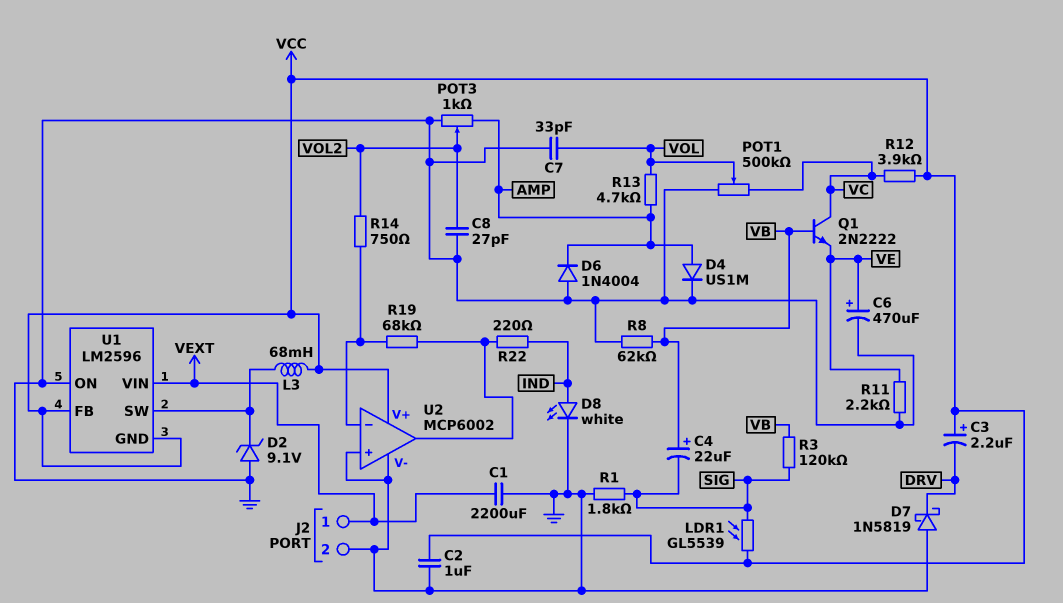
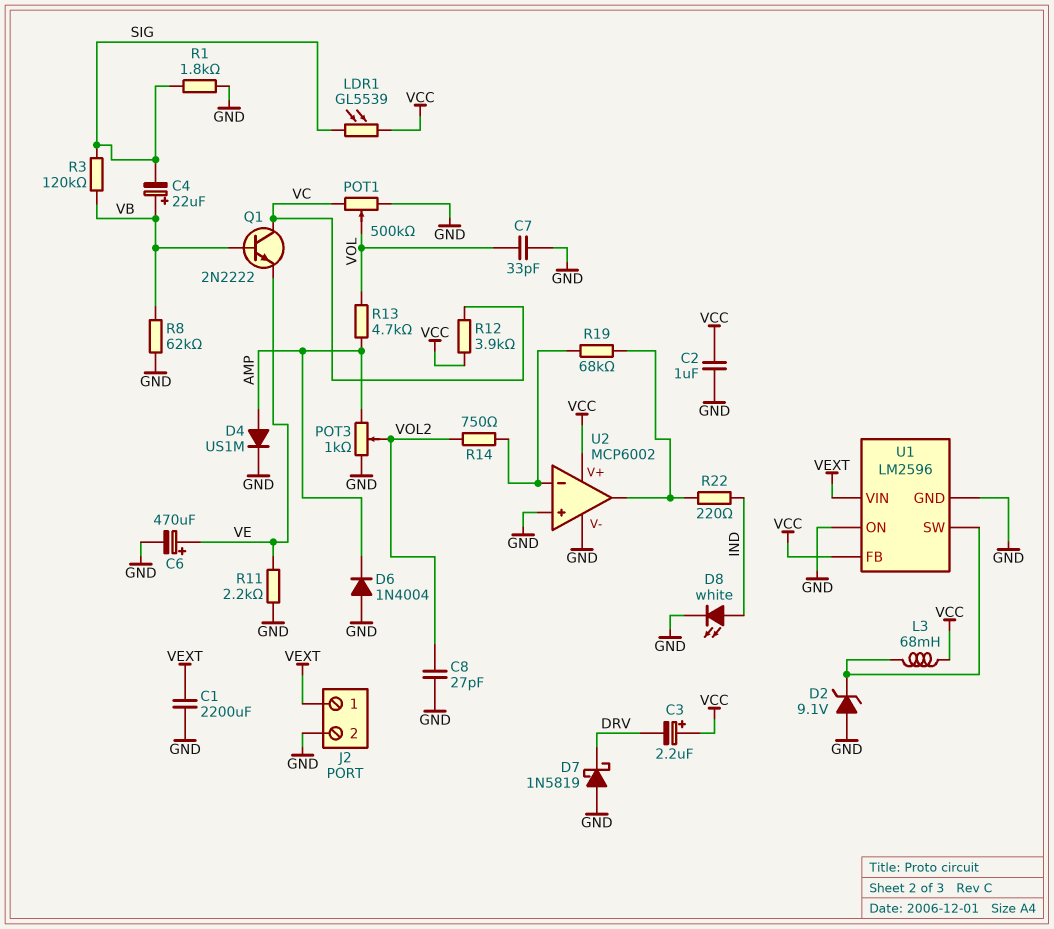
U1 pin GND: VCC -> GND

